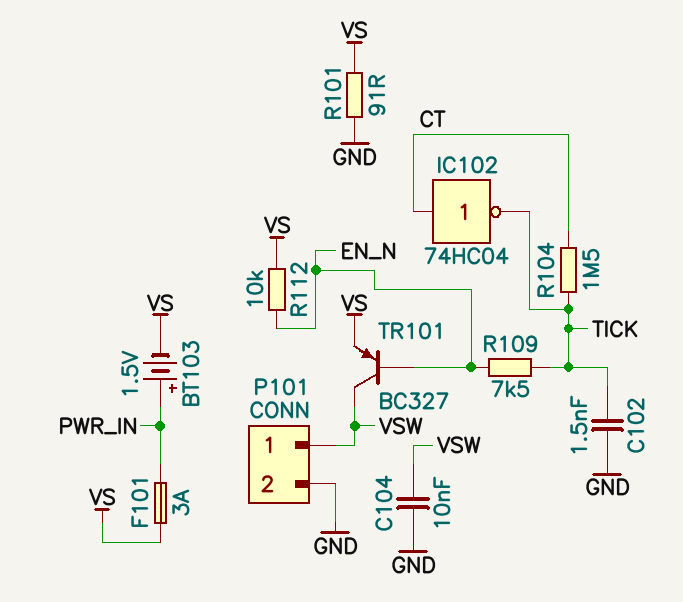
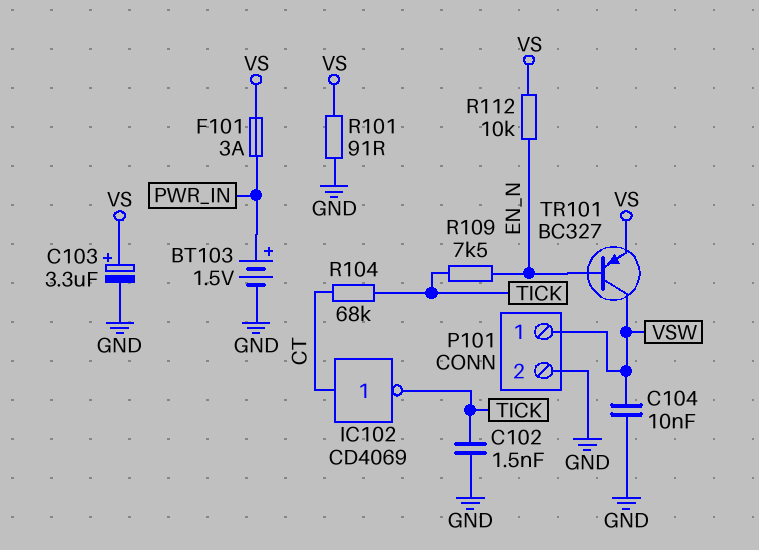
BT103: 1.5V (plus PWR_IN, minus VS) -> 1.5V (plus PWR_IN, minus GND)
C103: none -> 3.3uF (plus VS, minus GND)
IC102: NOT 74HC04 (in CT, out TICK) -> NOT CD4069 (in CT, out TICK)
R104: 1.5M (CT, TICK) -> 68k (CT, TICK)

